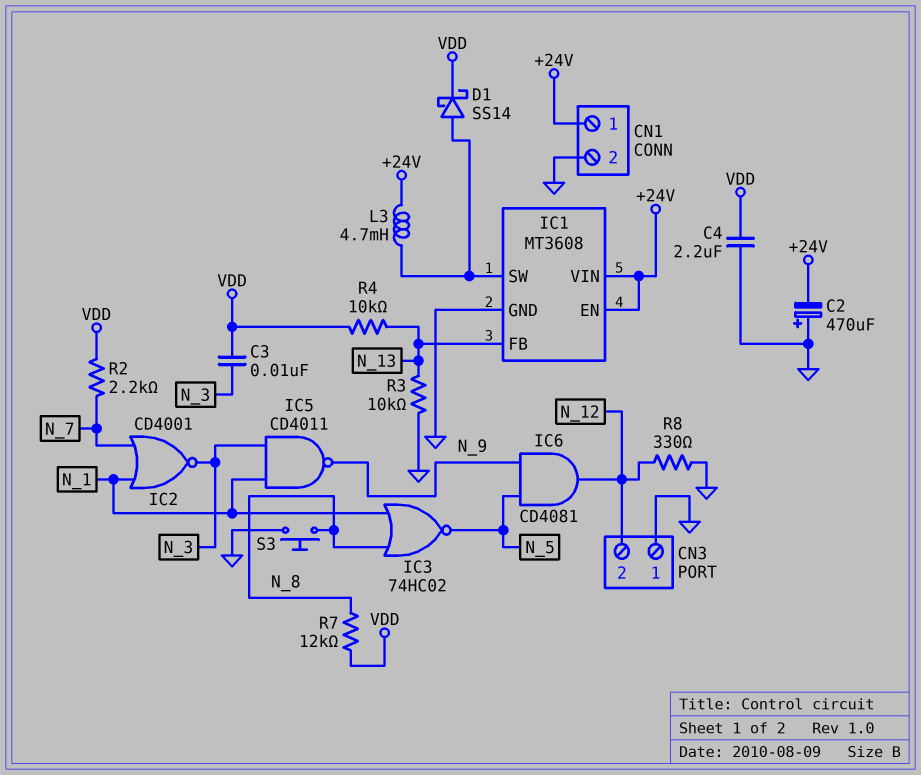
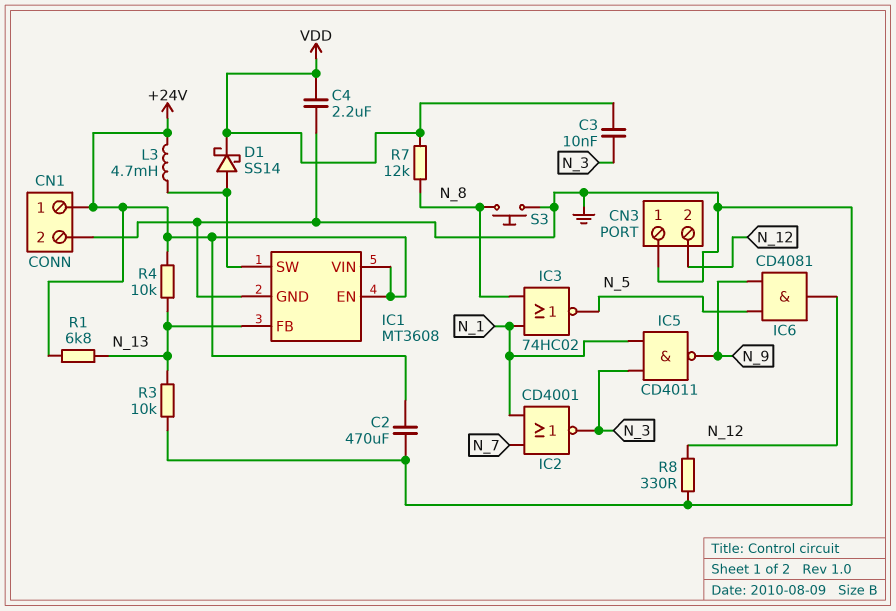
C2: 470uF (plus GND, minus +24V) -> 470uF (+24V, GND)
R1: none -> 6.8k (+24V, N_13)
R2: 2.2k (N_7, VDD) -> none
R4: 10k (N_13, VDD) -> 10k (+24V, N_13)

